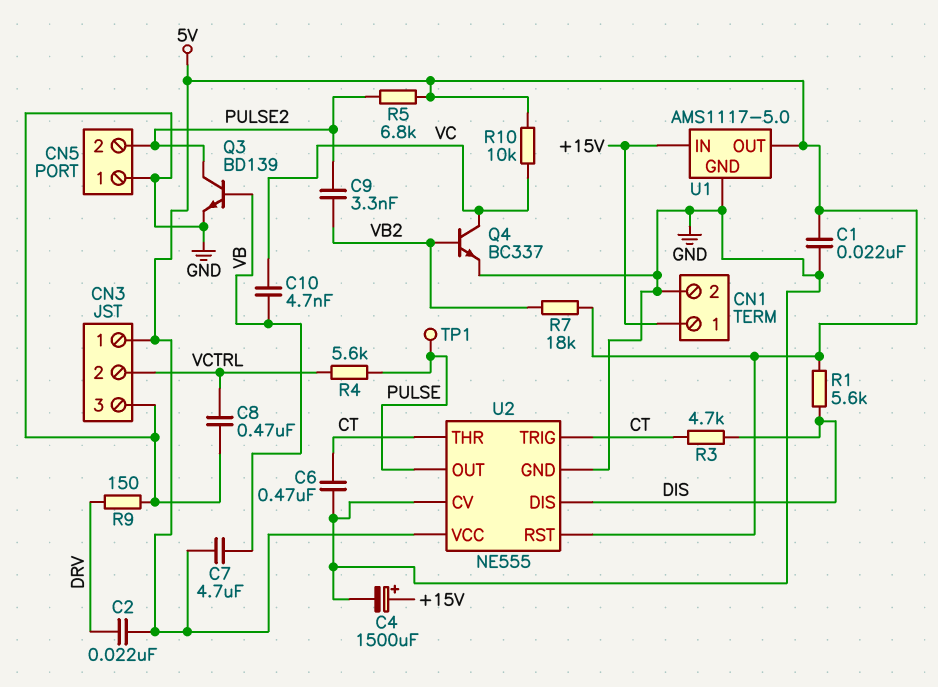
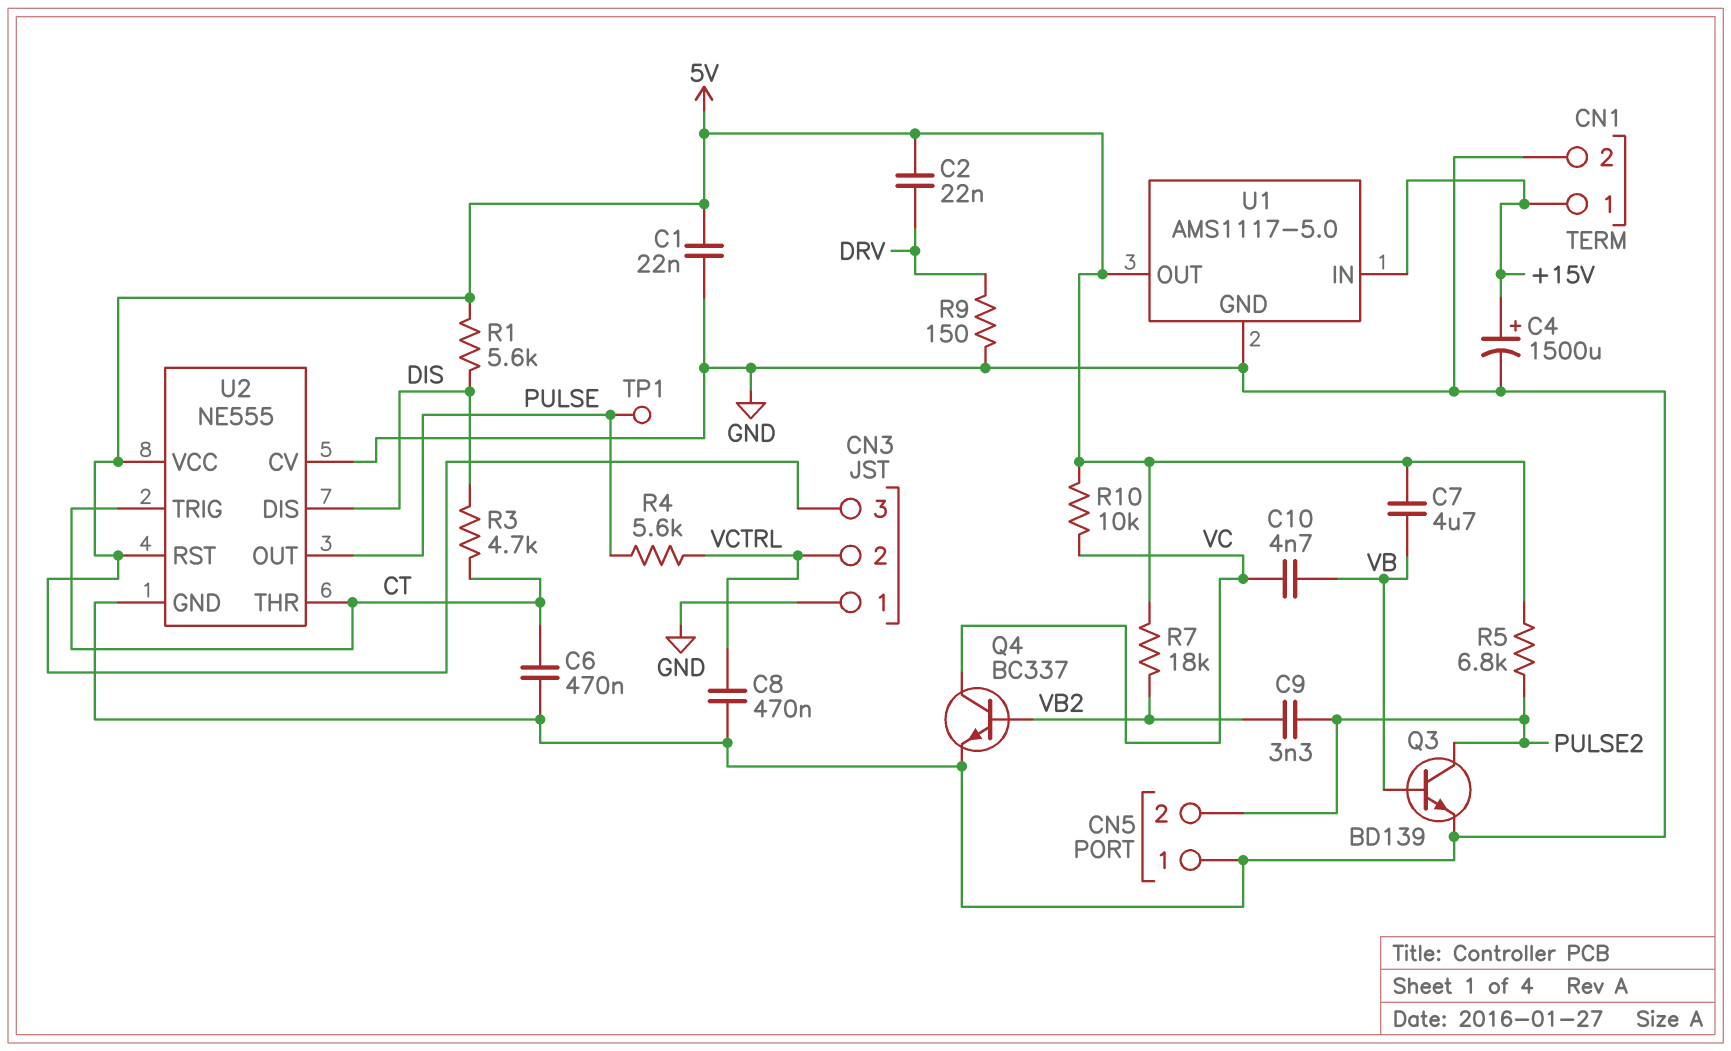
CN3 pin 1: 5V -> GND
CN3 pin 3: GND -> 5V

